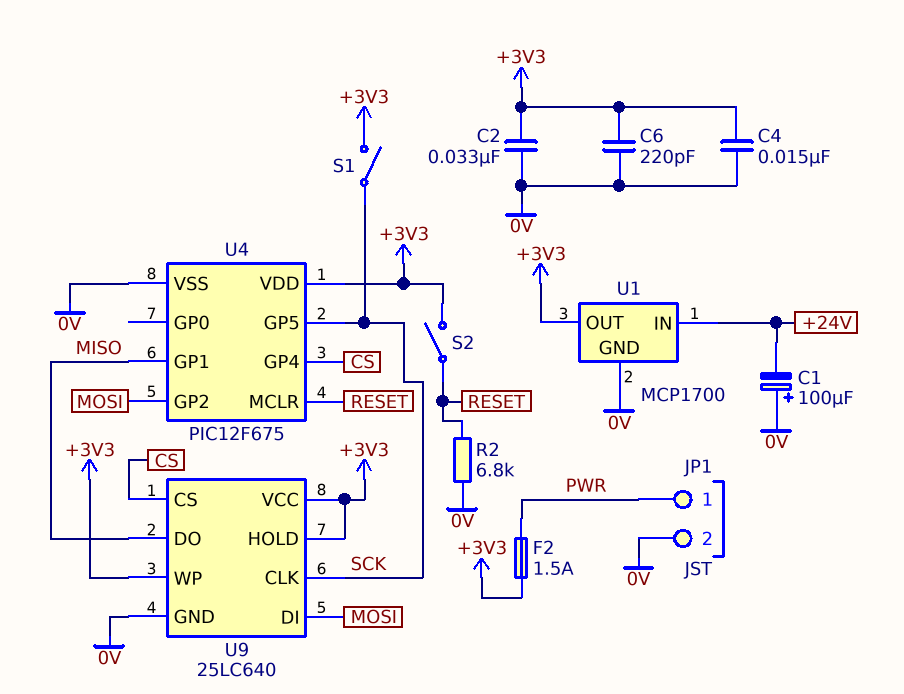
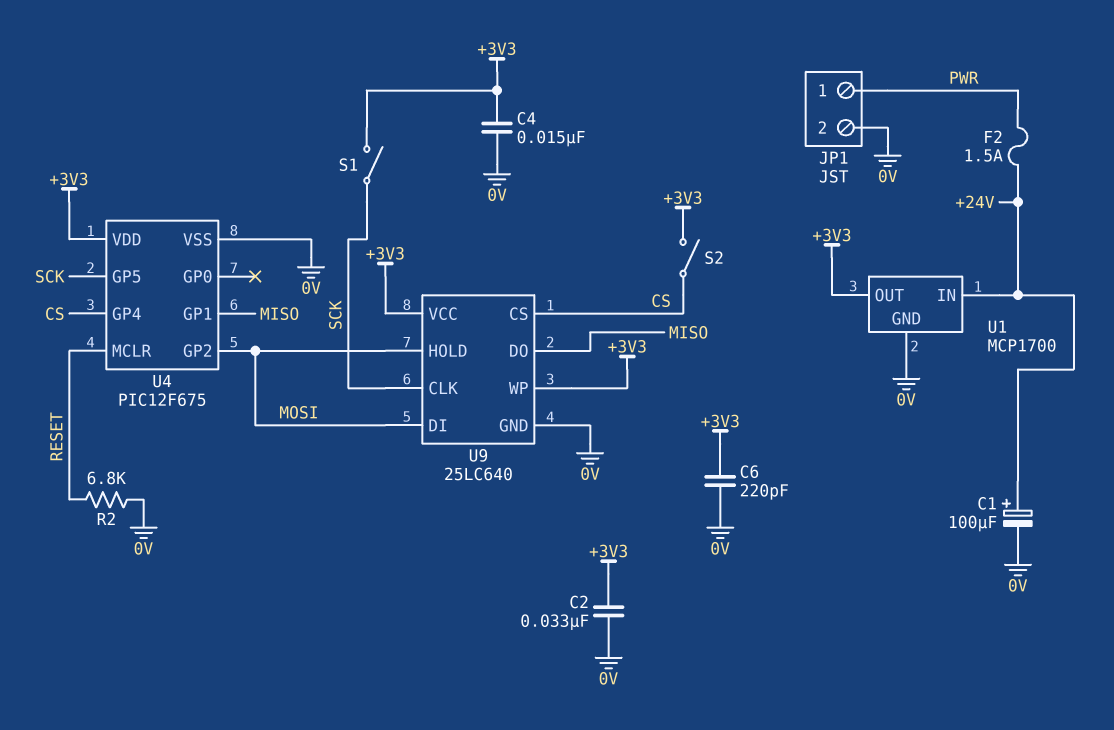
C1: 100uF (plus 0V, minus +24V) -> 100uF (plus +24V, minus 0V)
F2: 1.5A (+3V3, PWR) -> 1.5A (+24V, PWR)
S2: switch (+3V3, RESET) -> switch (+3V3, CS)
U9 pin HOLD: +3V3 -> MOSI

